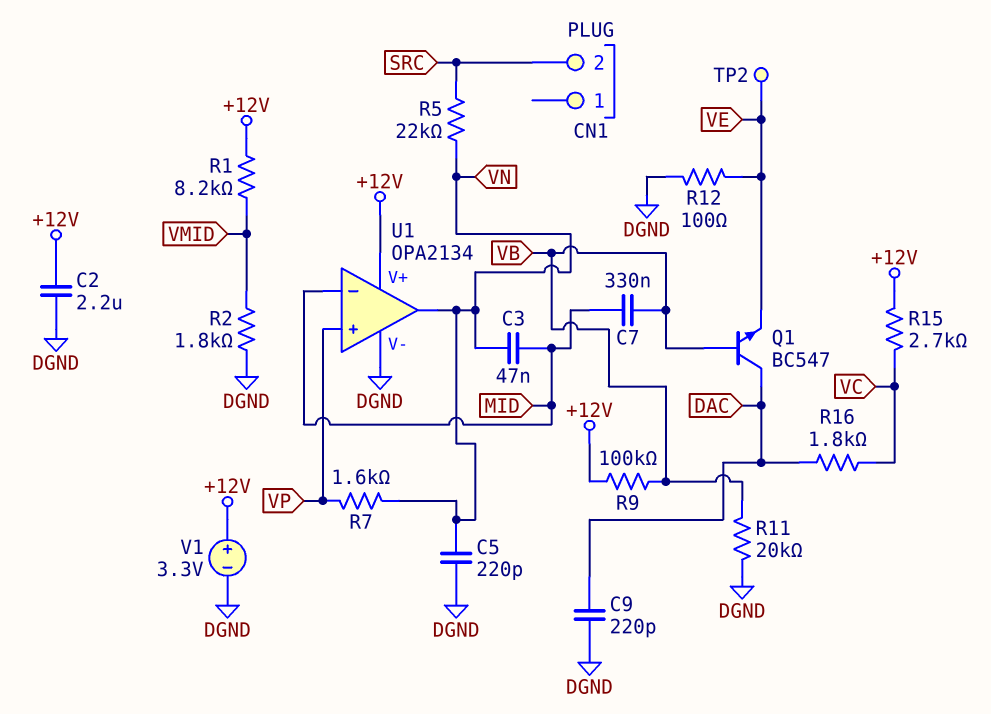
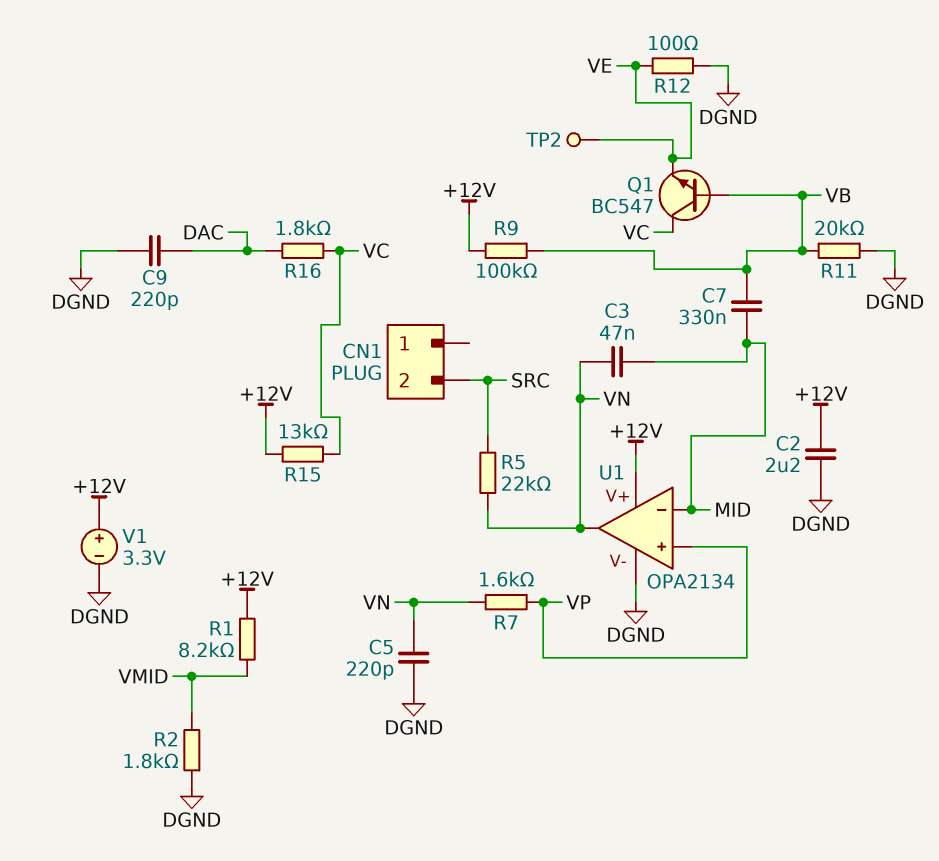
Q1: NPN BC547 (B VB, C DAC, E VE) -> NPN BC547 (B VB, C VC, E VE)
R15: 2.7k (+12V, VC) -> 13k (+12V, VC)

